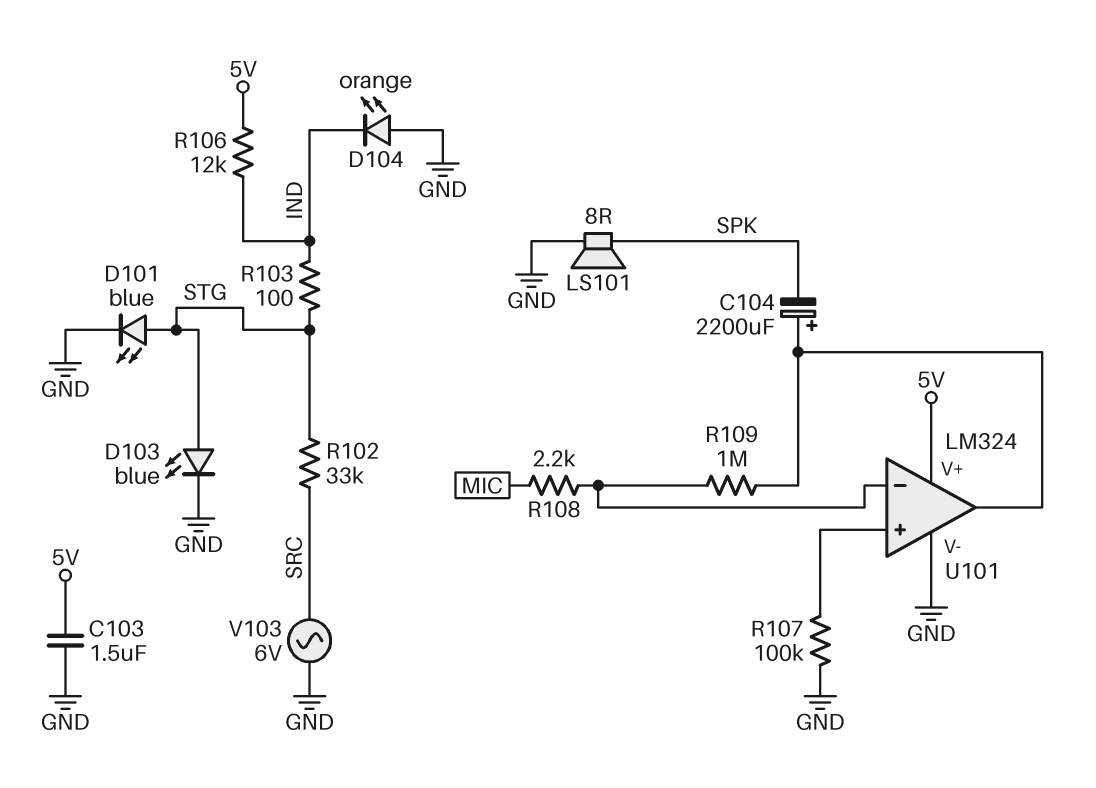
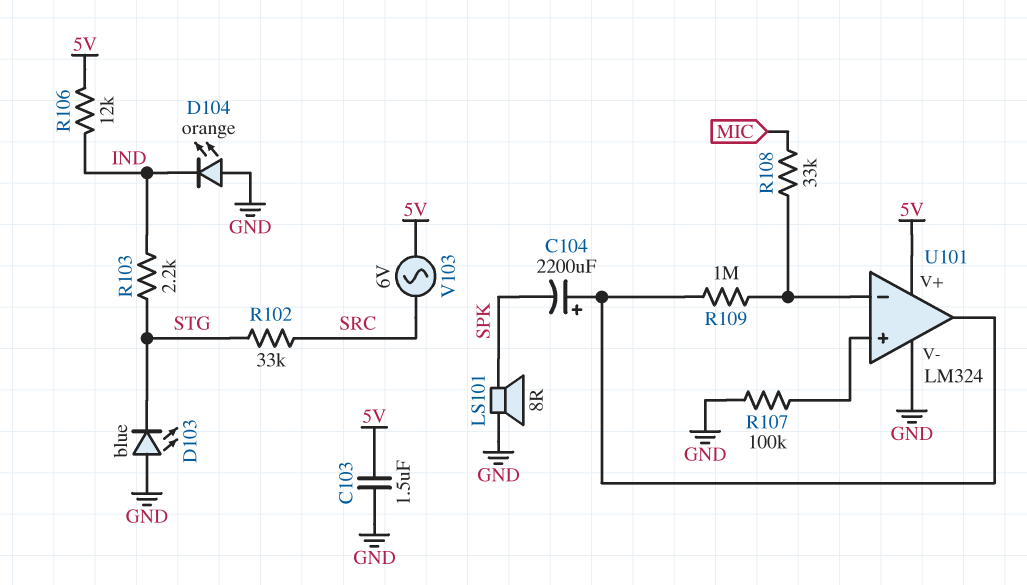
D101: LED blue (A STG, K GND) -> none
D103: LED blue (A STG, K GND) -> LED blue (A GND, K STG)
R103: 100 (IND, STG) -> 2.2k (IND, STG)
R108: 2.2k (MIC, U101/in-) -> 33k (MIC, U101/in-)
V103: AC 6V (GND, SRC) -> AC 6V (5V, SRC)

